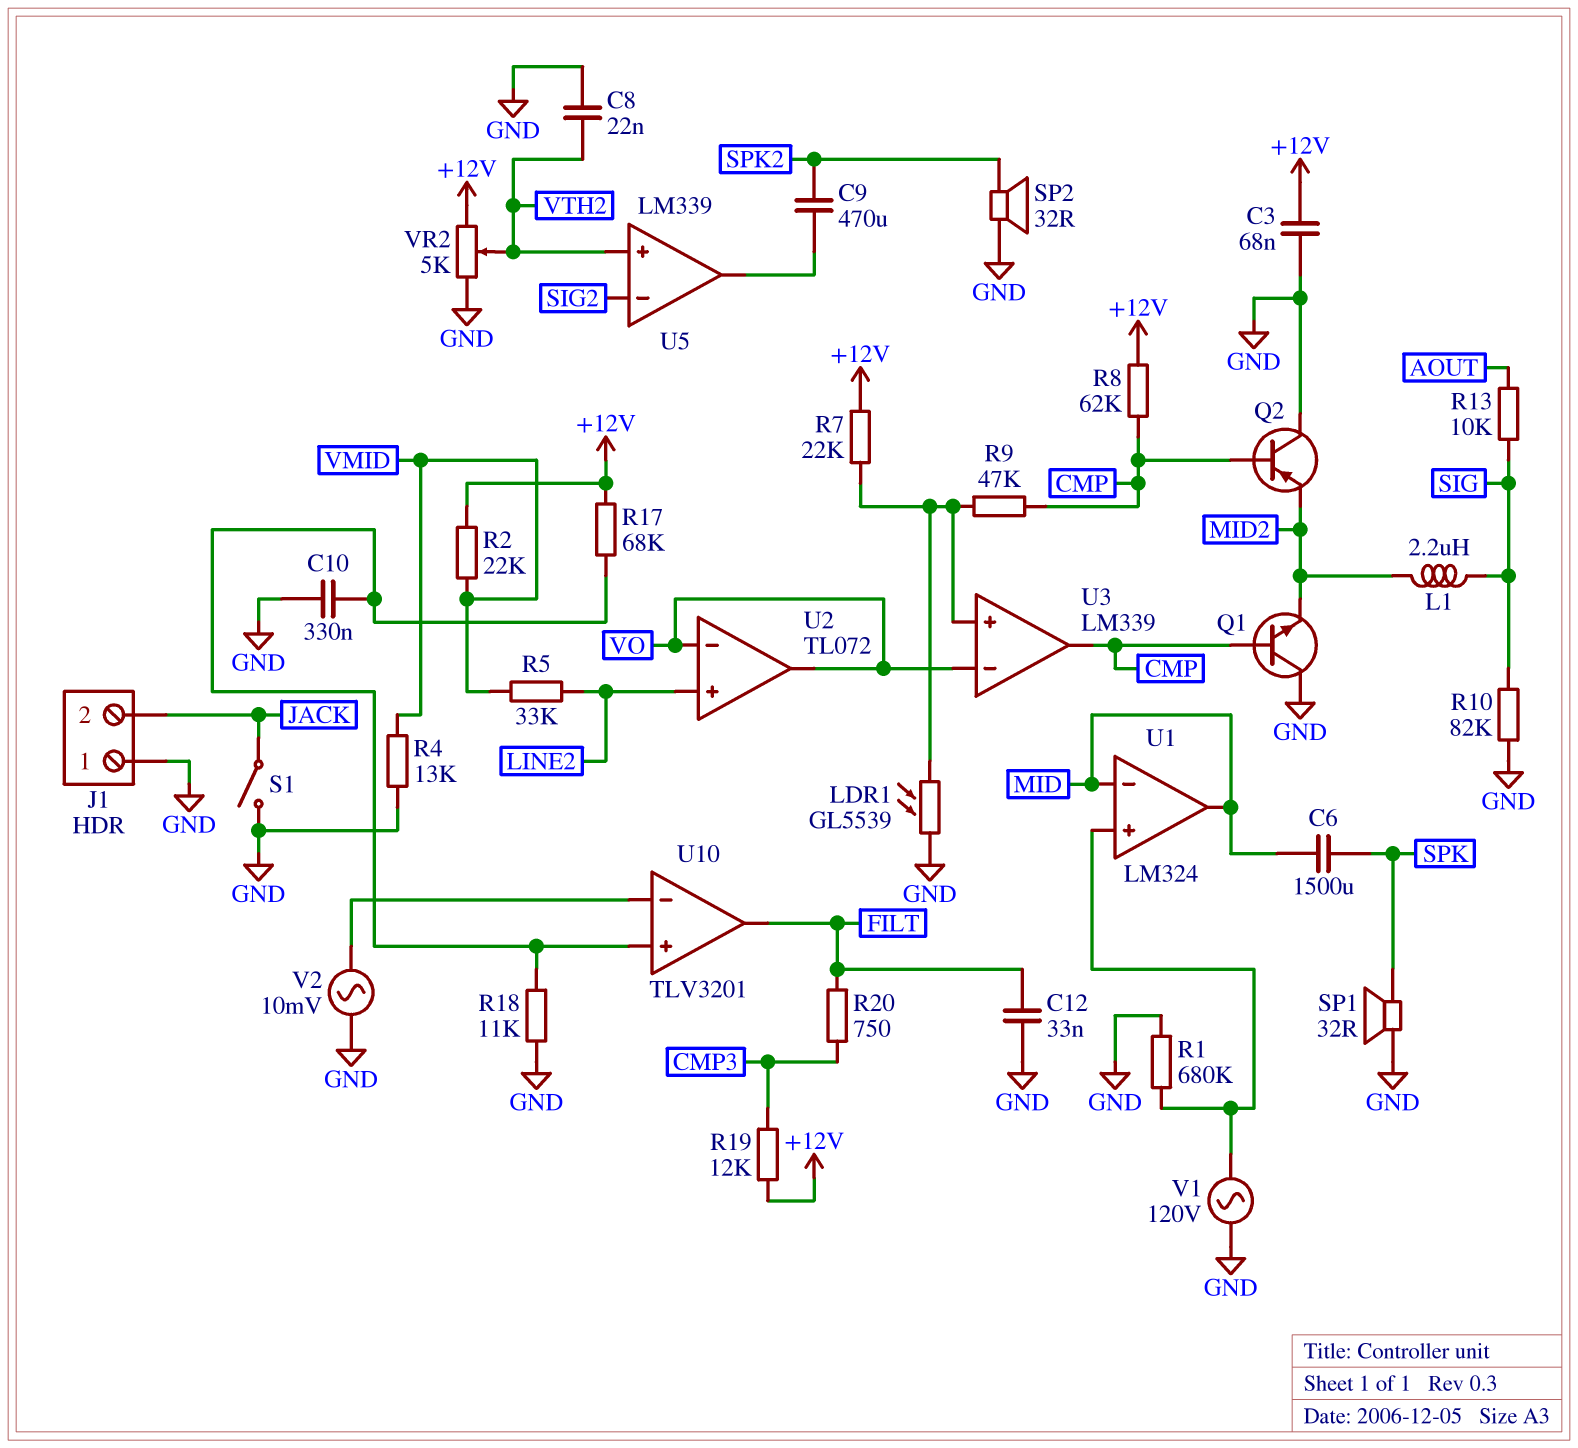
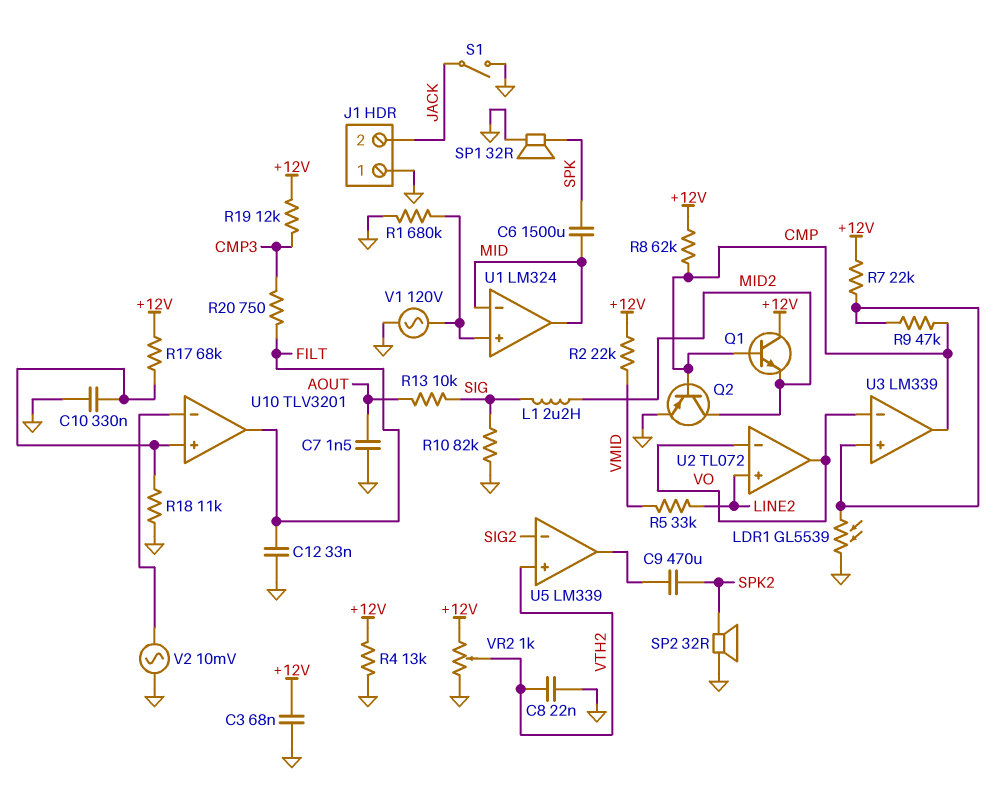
C7: none -> 1.5nF (AOUT, GND)
Q1: NPN (B CMP, C GND, E MID2) -> NPN (B CMP, C +12V, E MID2)
Q2: PNP (B CMP, C GND, E MID2) -> PNP (B CMP, C MID2, E GND)
R4: 13k (GND, VMID) -> 13k (+12V, GND)
VR2: 5k (+12V, GND, wiper VTH2) -> 1k (+12V, GND, wiper VTH2)

